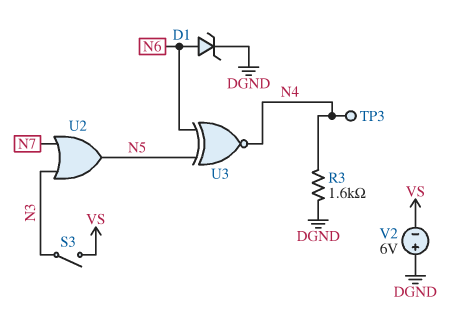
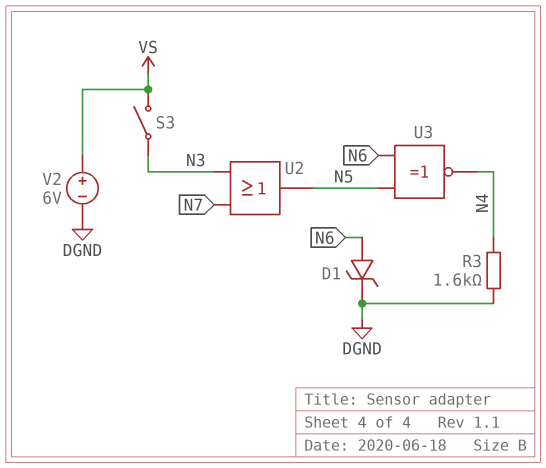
TP3: test point (N4) -> none
V2: 6V (plus DGND, minus VS) -> 6V (plus VS, minus DGND)

